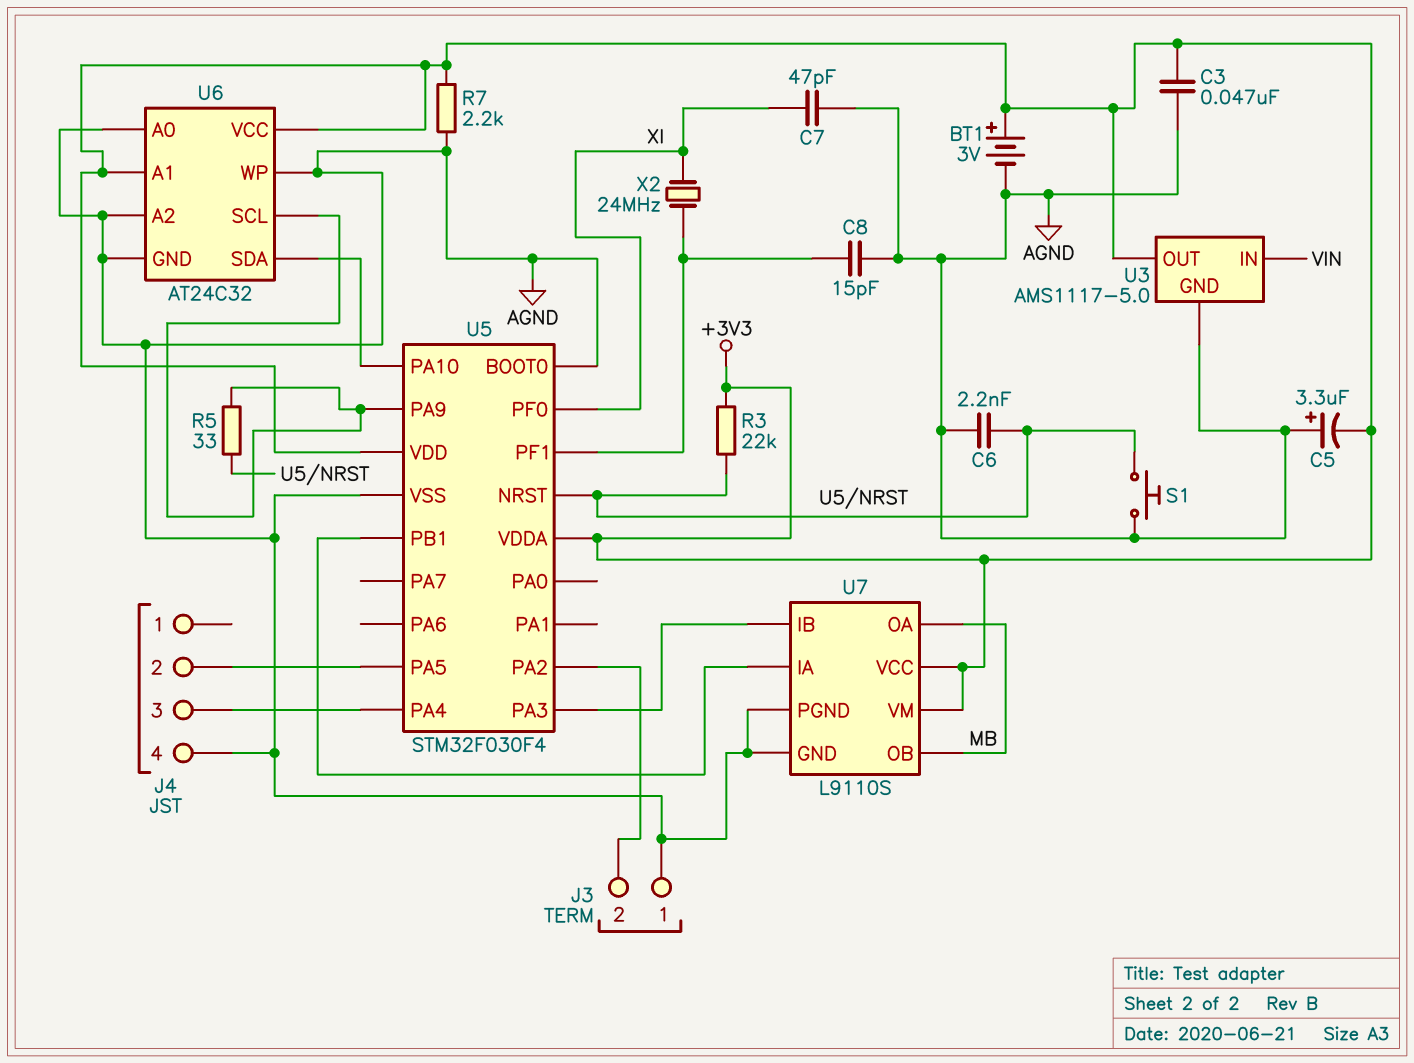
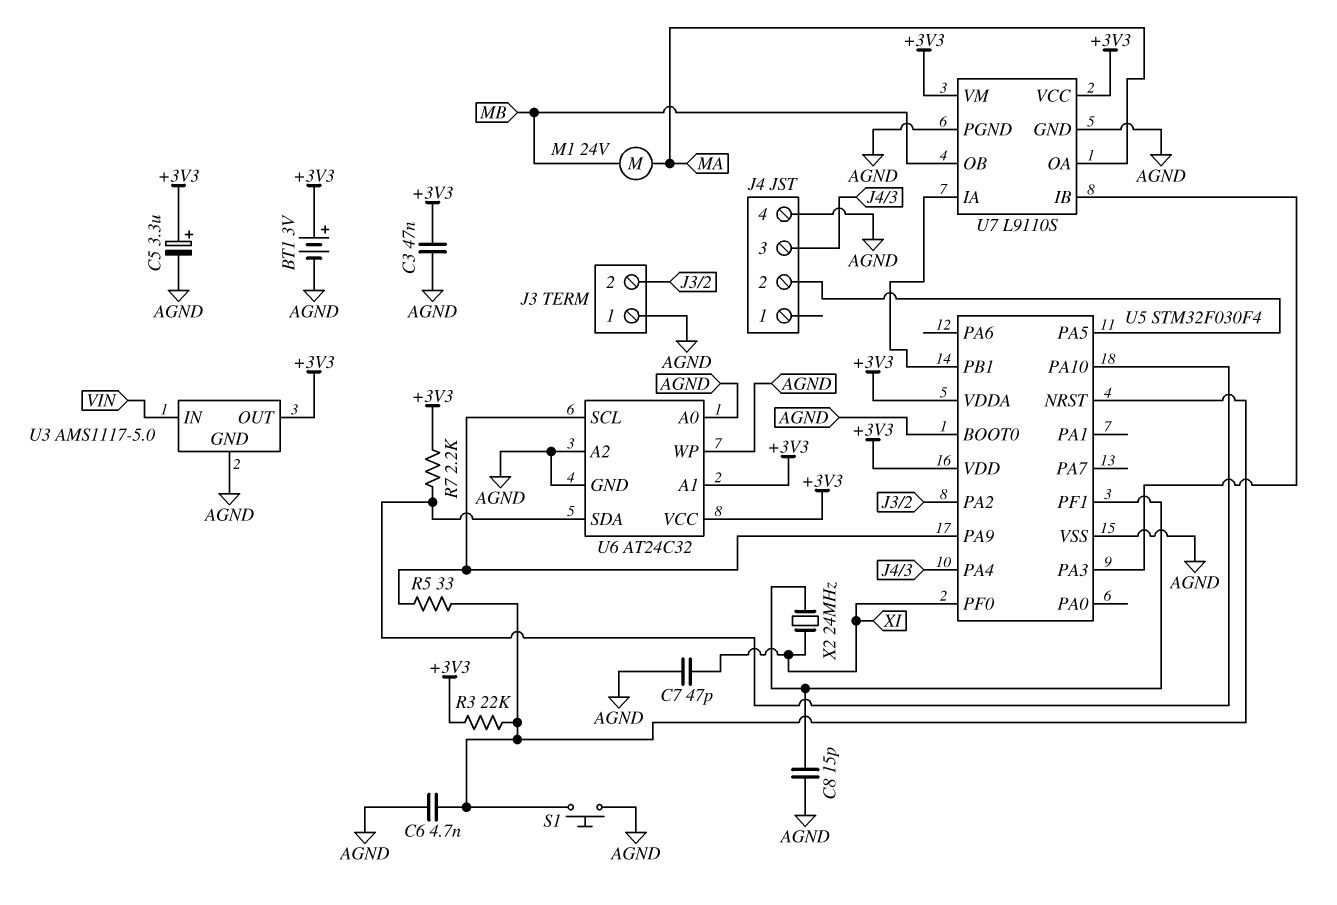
C5: 3.3uF (plus AGND, minus +3V3) -> 3.3uF (plus +3V3, minus AGND)
C6: 2.2nF (AGND, U5/NRST) -> 4.7nF (AGND, U5/NRST)
M1: none -> motor 24V (MA, MB)
R7: 2.2k (+3V3, AGND) -> 2.2k (+3V3, U5/PA10)
U7 pin OA: MB -> MA

